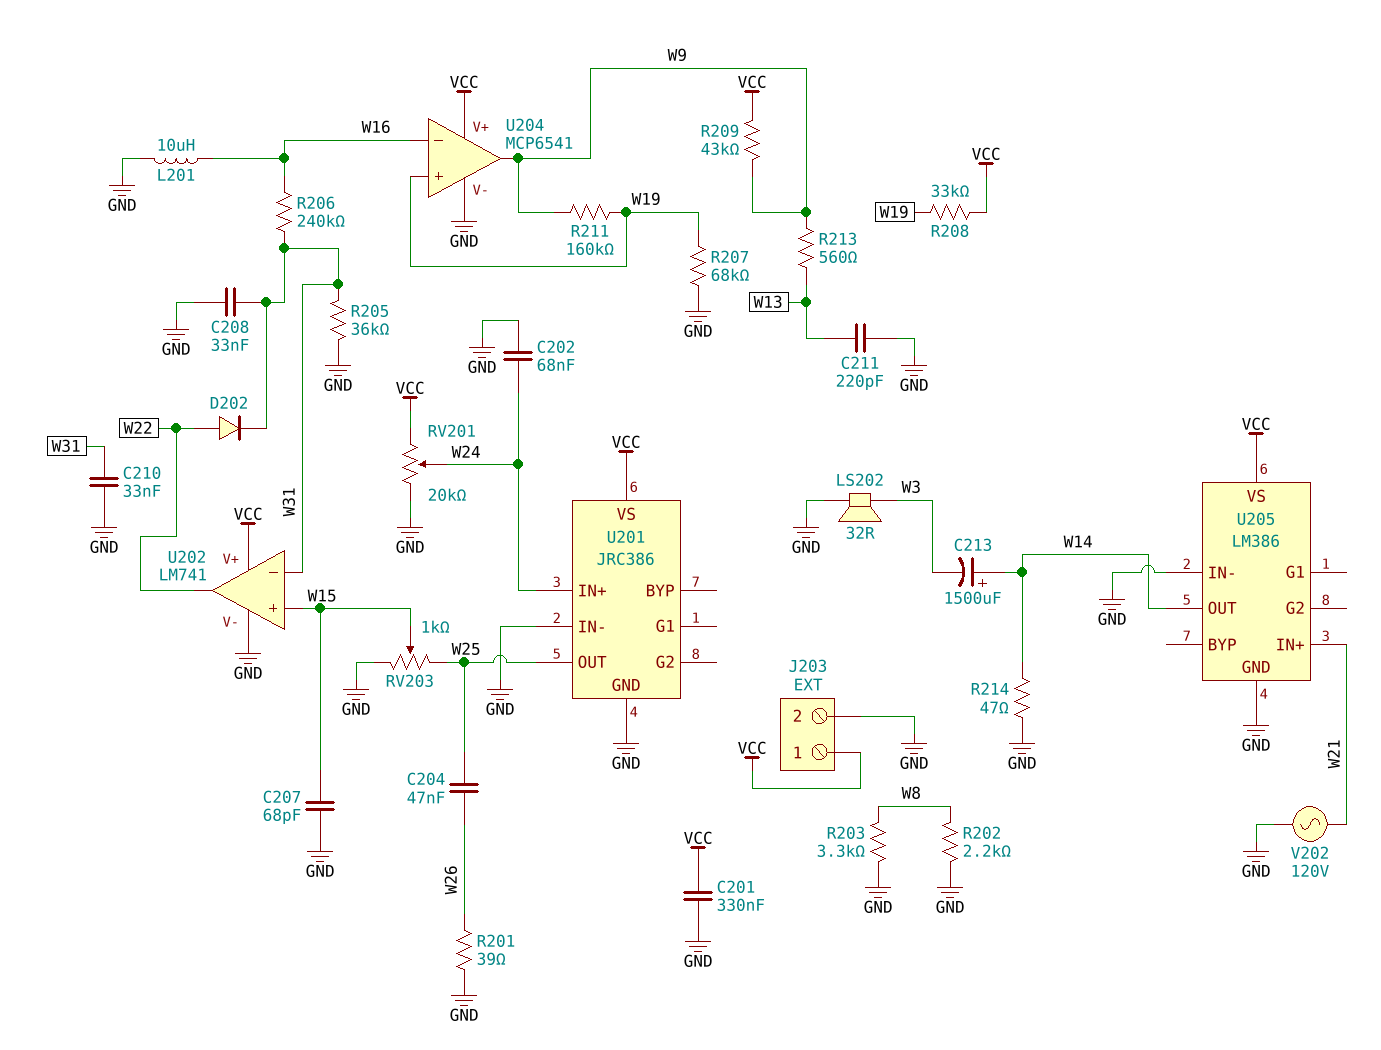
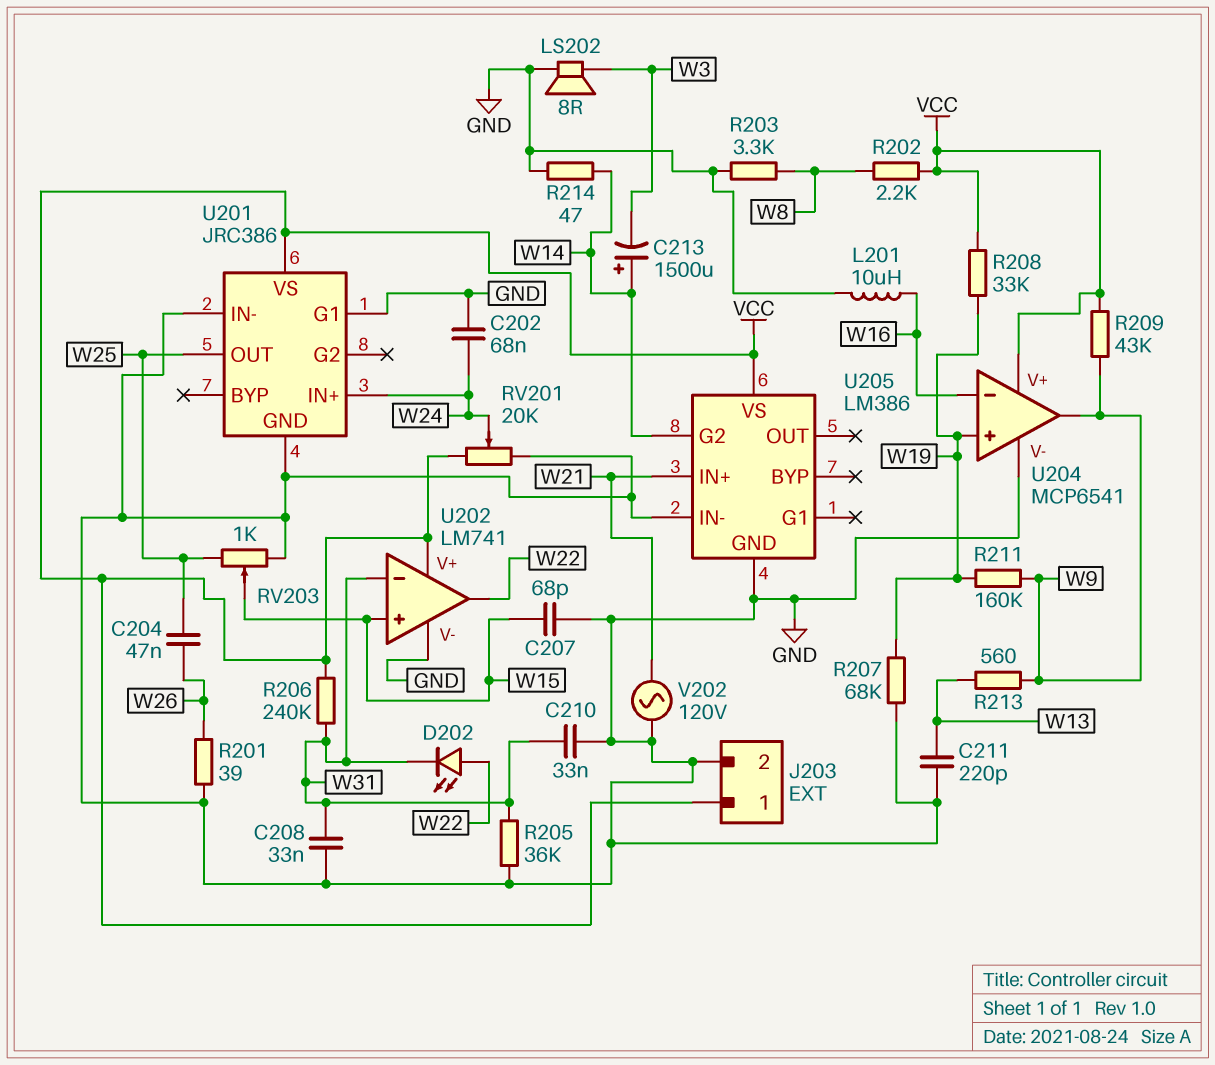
C201: 330nF (GND, VCC) -> none
D202: diode (A W22, K W31) -> LED (A W22, K W31)
LS202: speaker 32R (GND, W3) -> speaker 8R (GND, W3)
R202: 2.2k (GND, W8) -> 2.2k (VCC, W8)
R206: 240k (W16, W31) -> 240k (VCC, W31)
U201 pin G1: none -> GND
U205 pin G2: none -> W14
U205 pin OUT: W14 -> none

